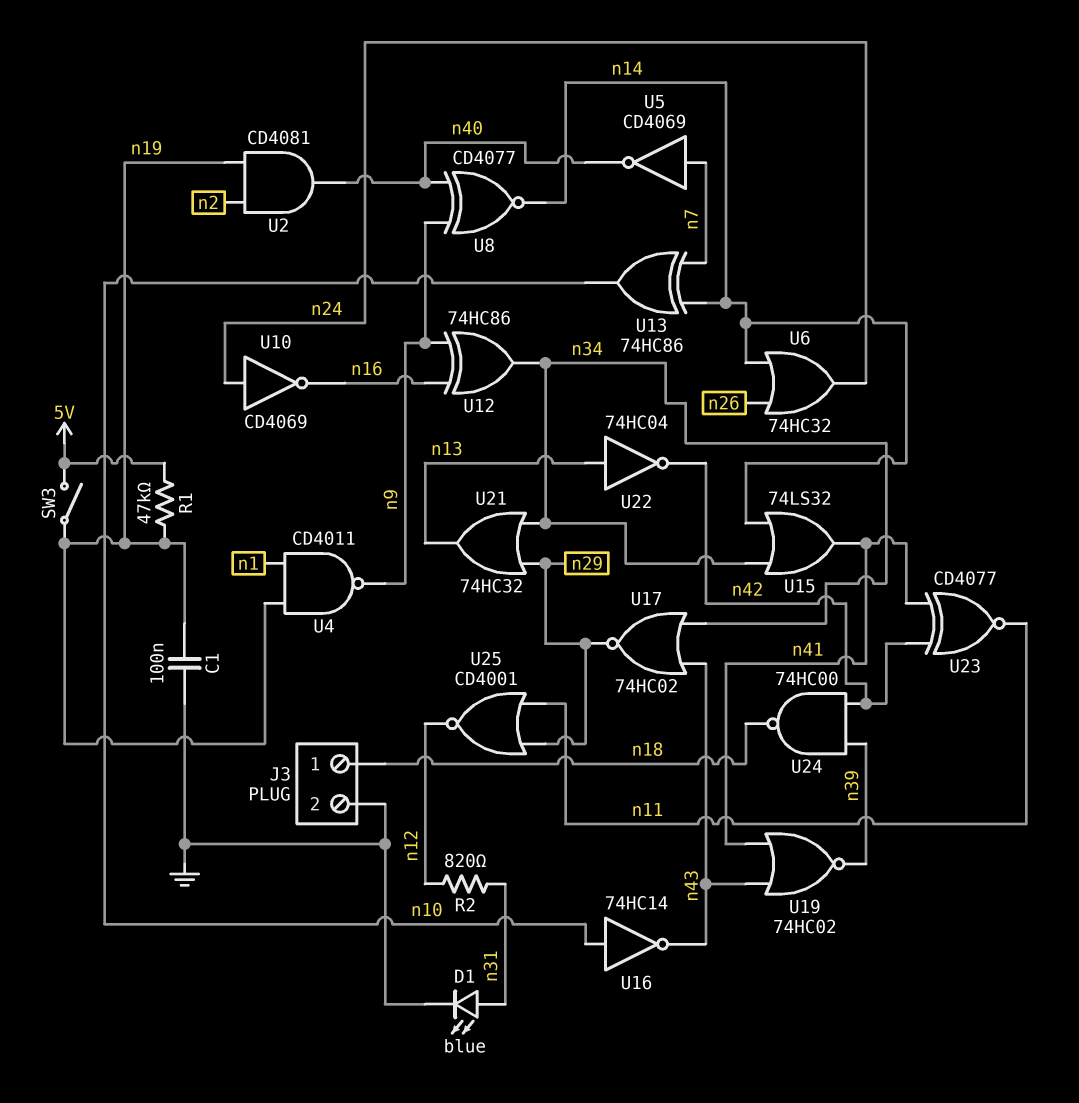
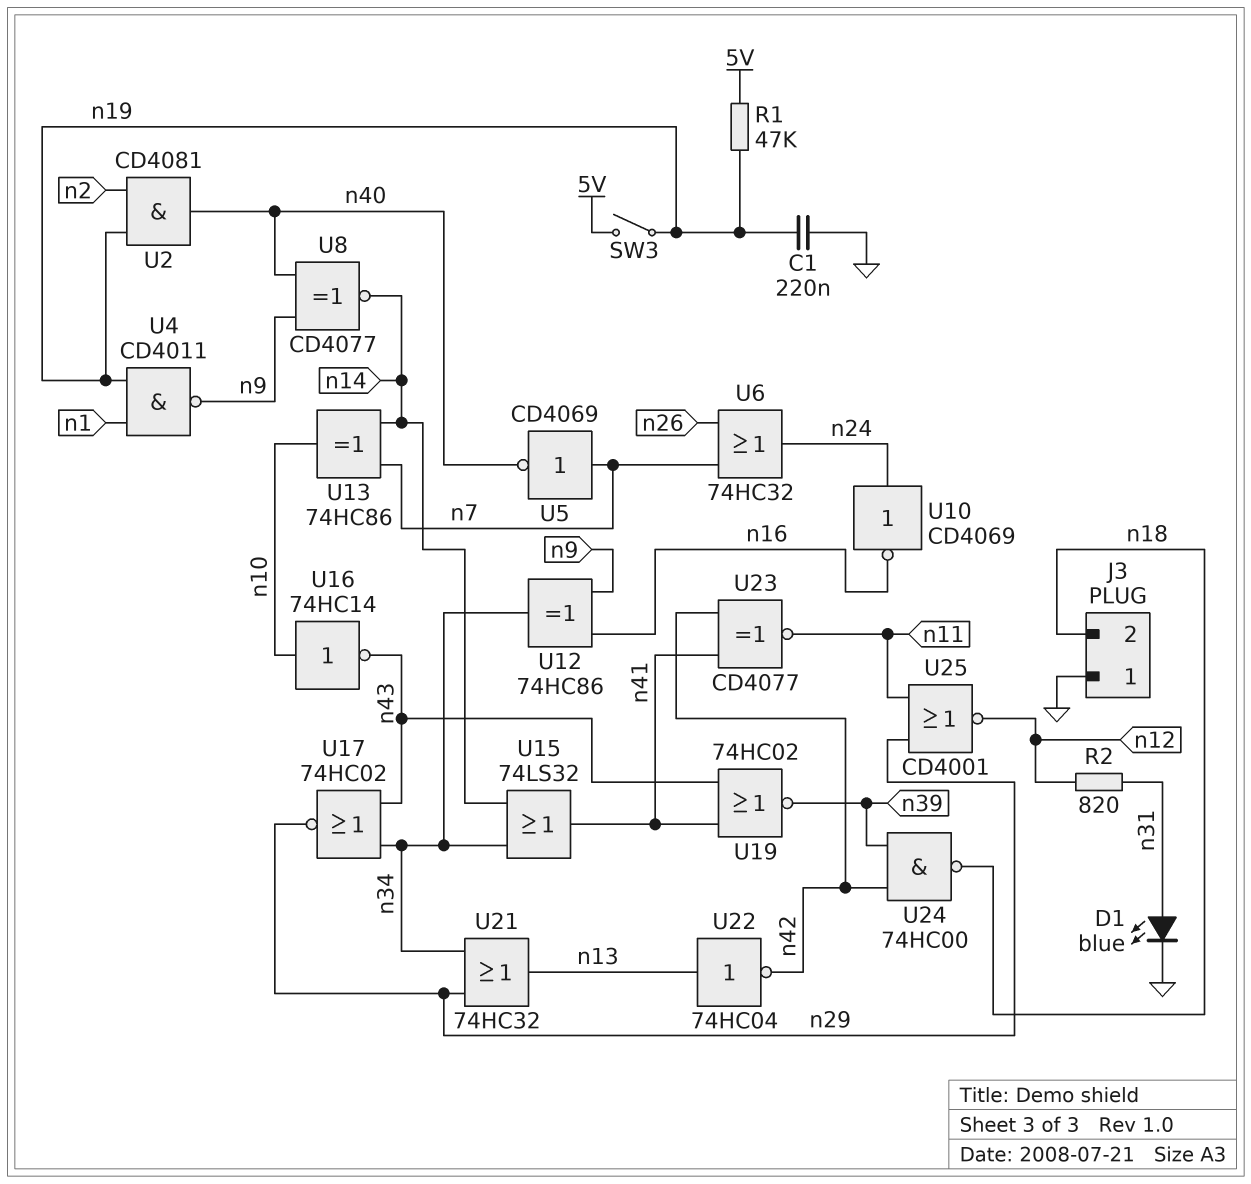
C1: 100nF (GND, n19) -> 220nF (GND, n19)
J3 pin 1: n18 -> GND
J3 pin 2: GND -> n18
U6: OR 74HC32 (in n14, in n26, out n24) -> OR 74HC32 (in n7, in n26, out n24)

